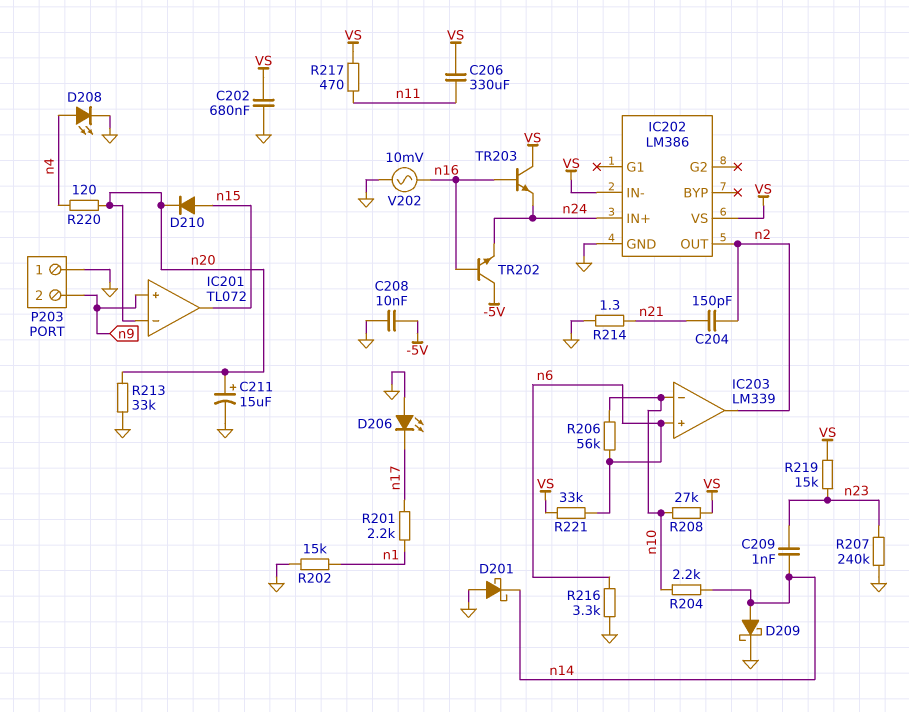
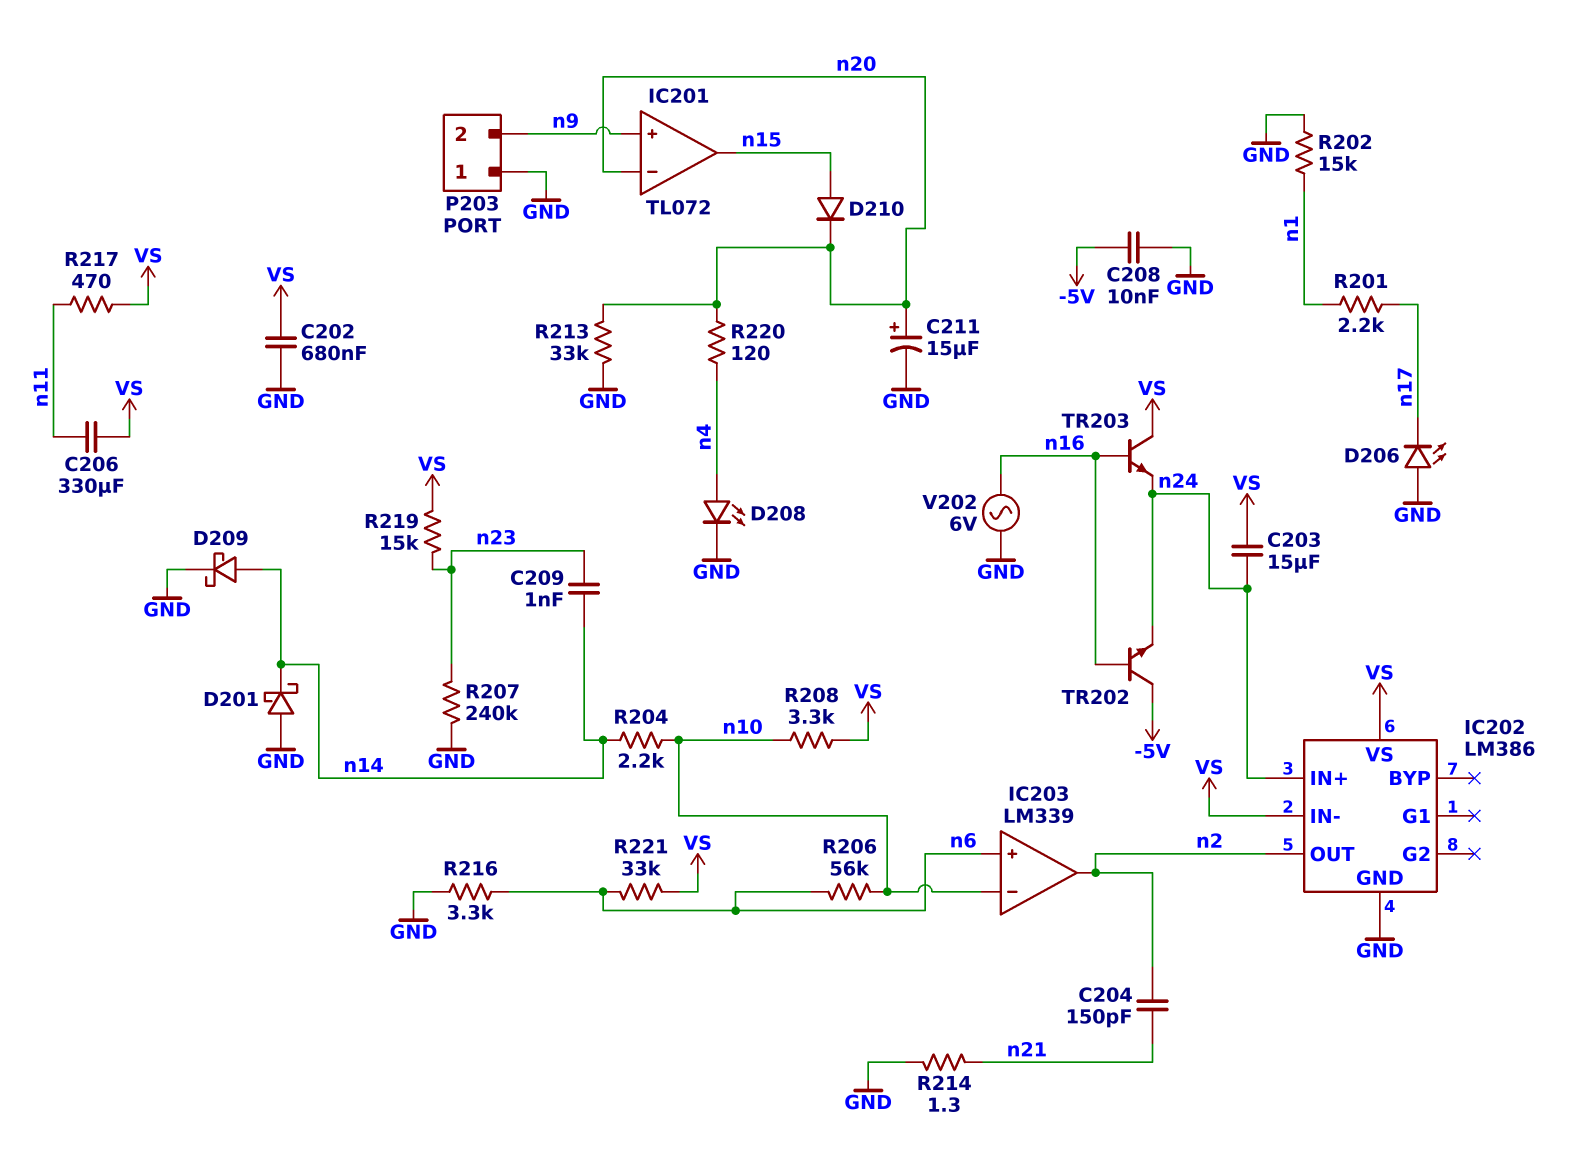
C203: none -> 15uF (VS, n24)
R208: 27k (VS, n10) -> 3.3k (VS, n10)
V202: AC 10mV (GND, n16) -> AC 6V (GND, n16)

